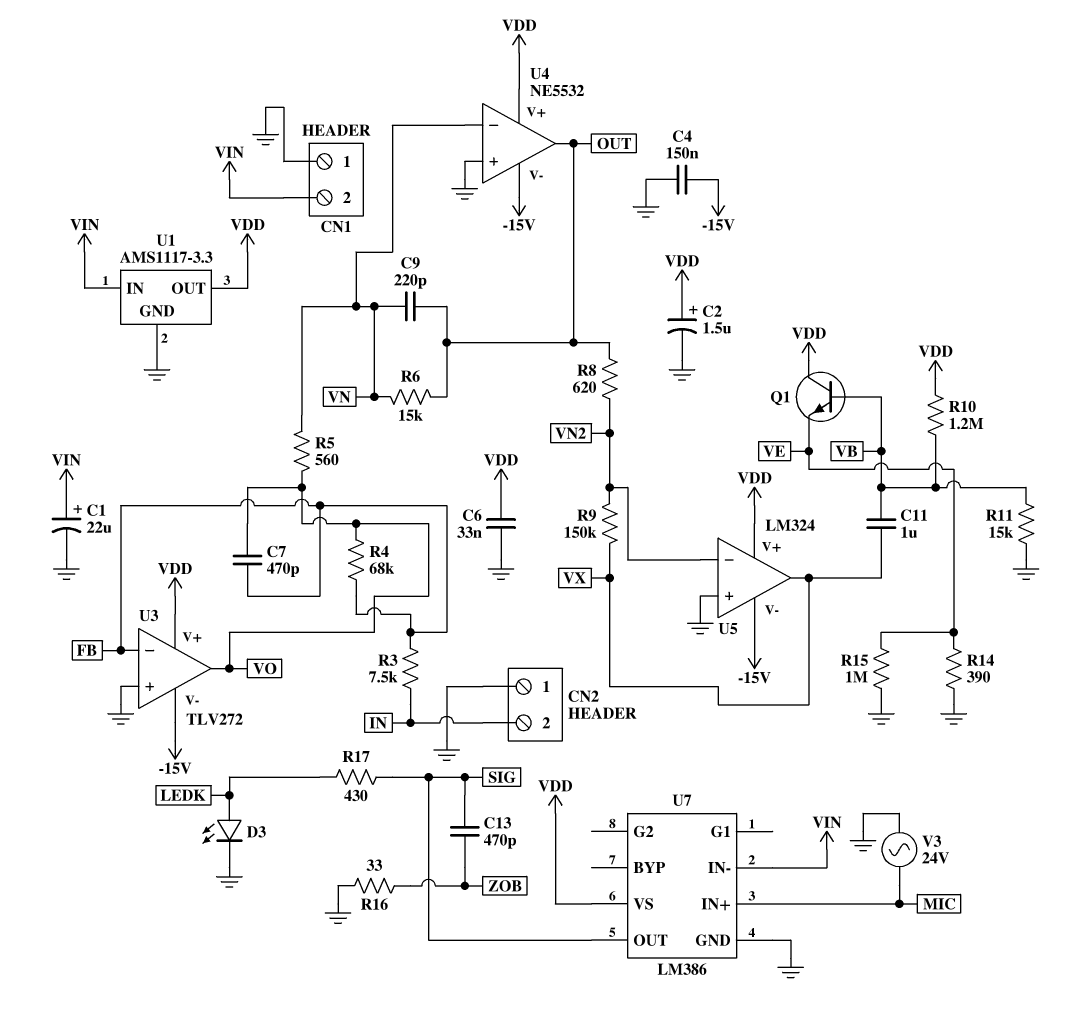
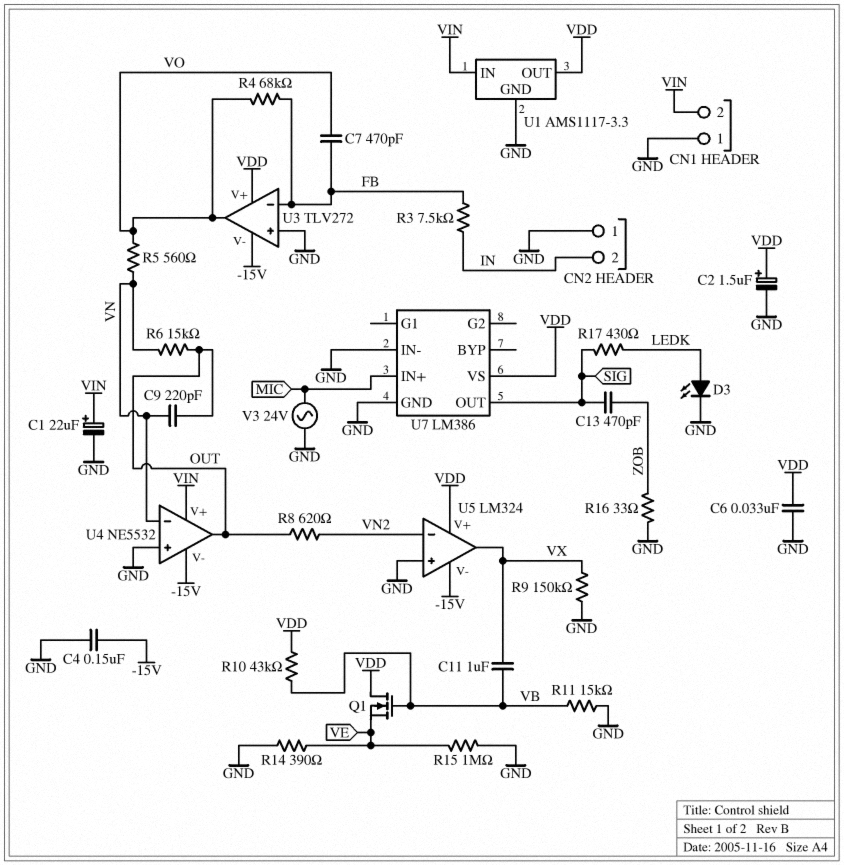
Q1: NPN (B VB, C VDD, E VE) -> NMOS (G VB, D VDD, S VE)
R9: 150k (VN2, VX) -> 150k (GND, VX)
R10: 1.2M (VB, VDD) -> 43k (VB, VDD)
U4 pin V+: VDD -> VIN
U7 pin IN-: VIN -> GND

